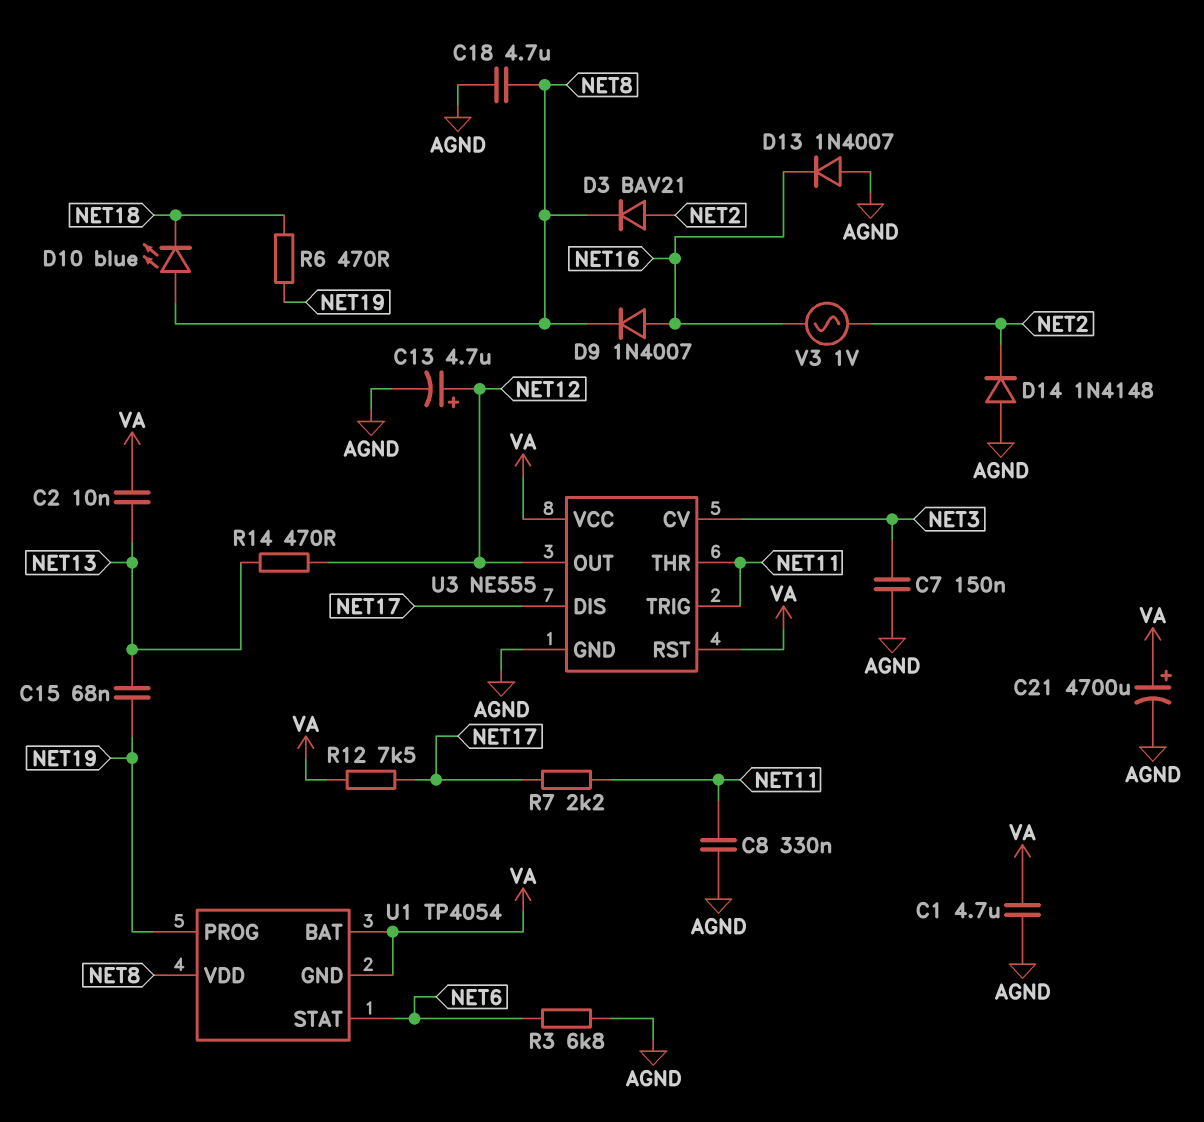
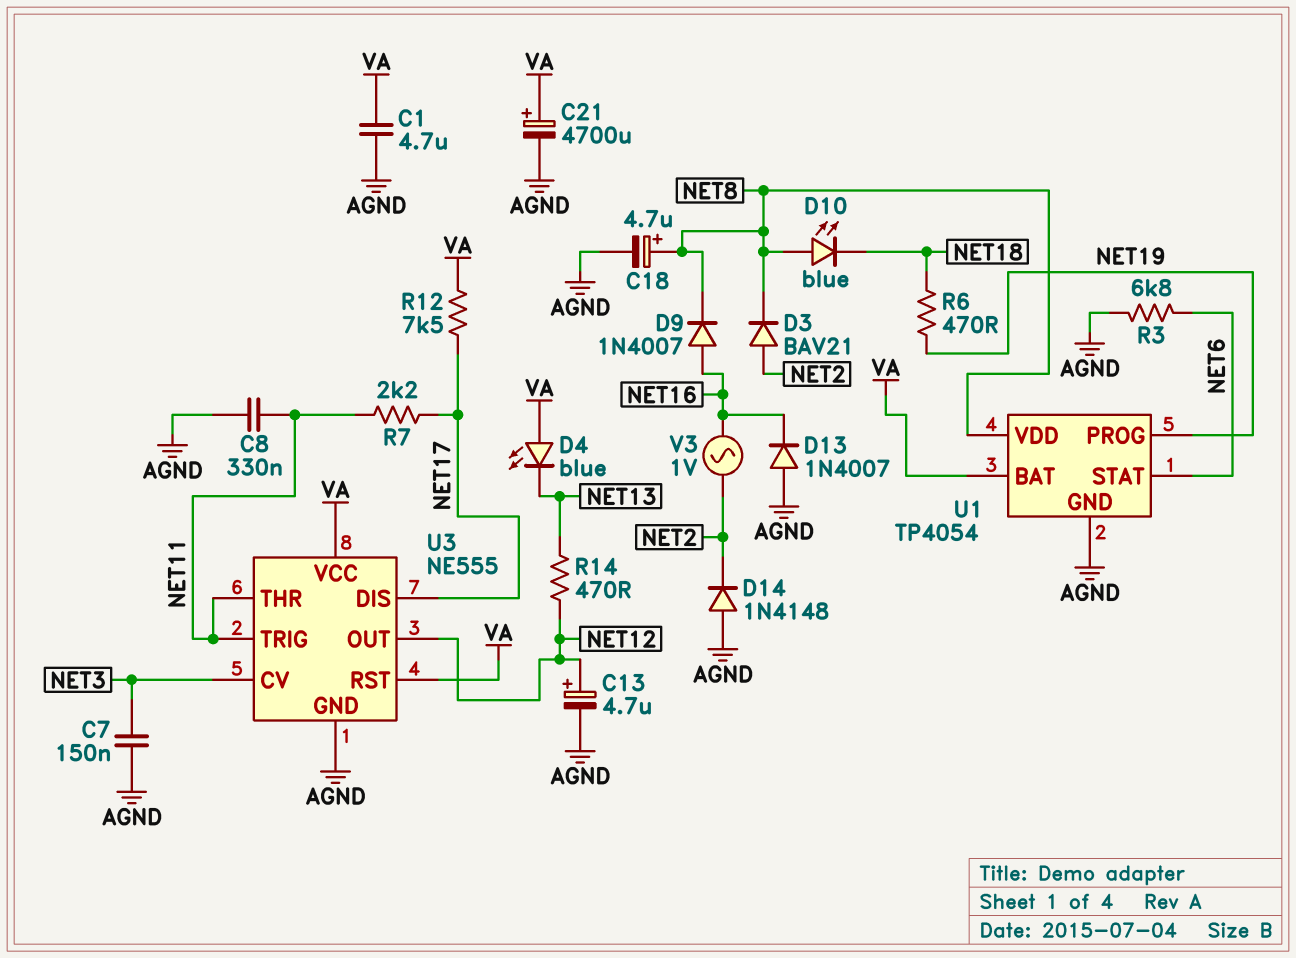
C2: 10nF (NET13, VA) -> none
C15: 68nF (NET13, NET19) -> none
C18: 4.7uF (AGND, NET8) -> 4.7uF (plus NET8, minus AGND)
D4: none -> LED blue (A VA, K NET13)
U1 pin GND: VA -> AGND

